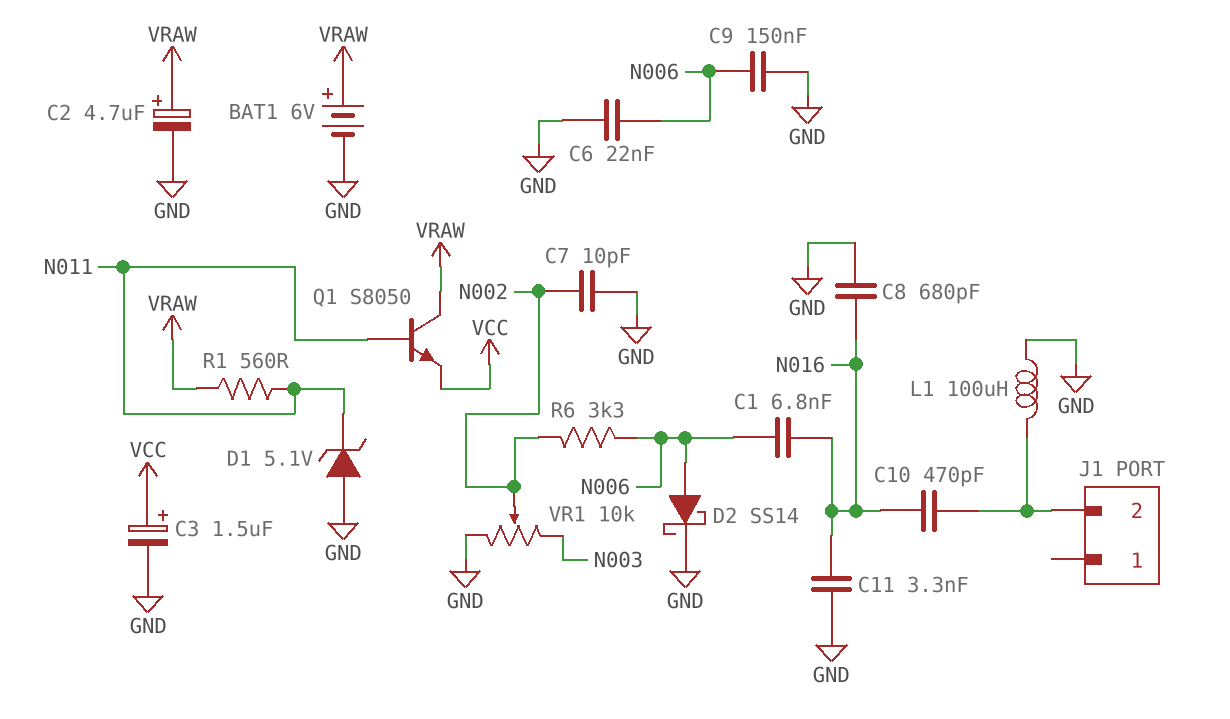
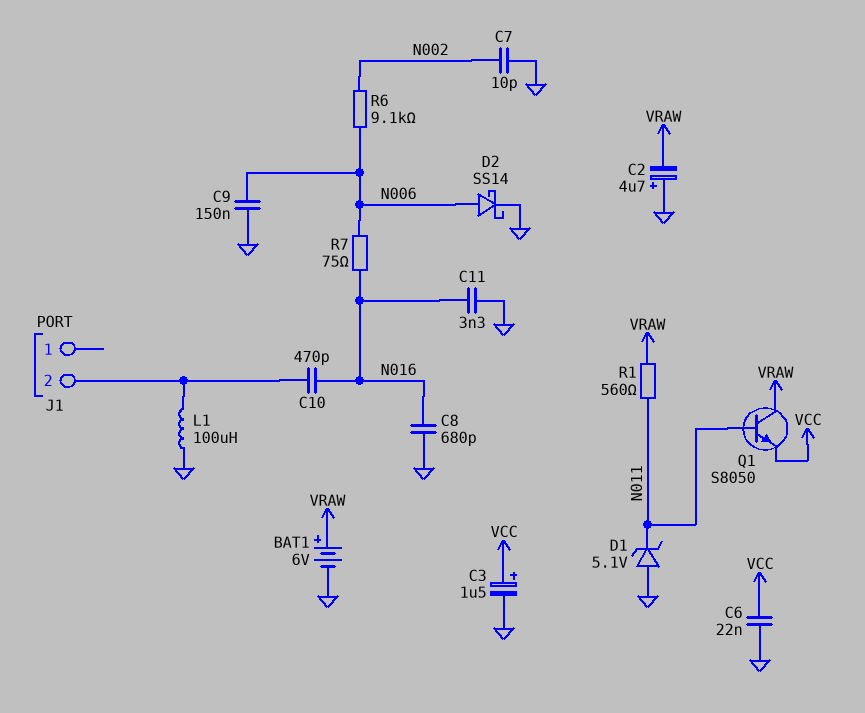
C1: 6.8nF (N006, N016) -> none
C2: 4.7uF (plus VRAW, minus GND) -> 4.7uF (plus GND, minus VRAW)
C6: 22nF (GND, N006) -> 22nF (GND, VCC)
R6: 3.3k (N002, N006) -> 9.1k (N002, N006)
R7: none -> 75 (N006, N016)
VR1: 10k (GND, N003, wiper N002) -> none

